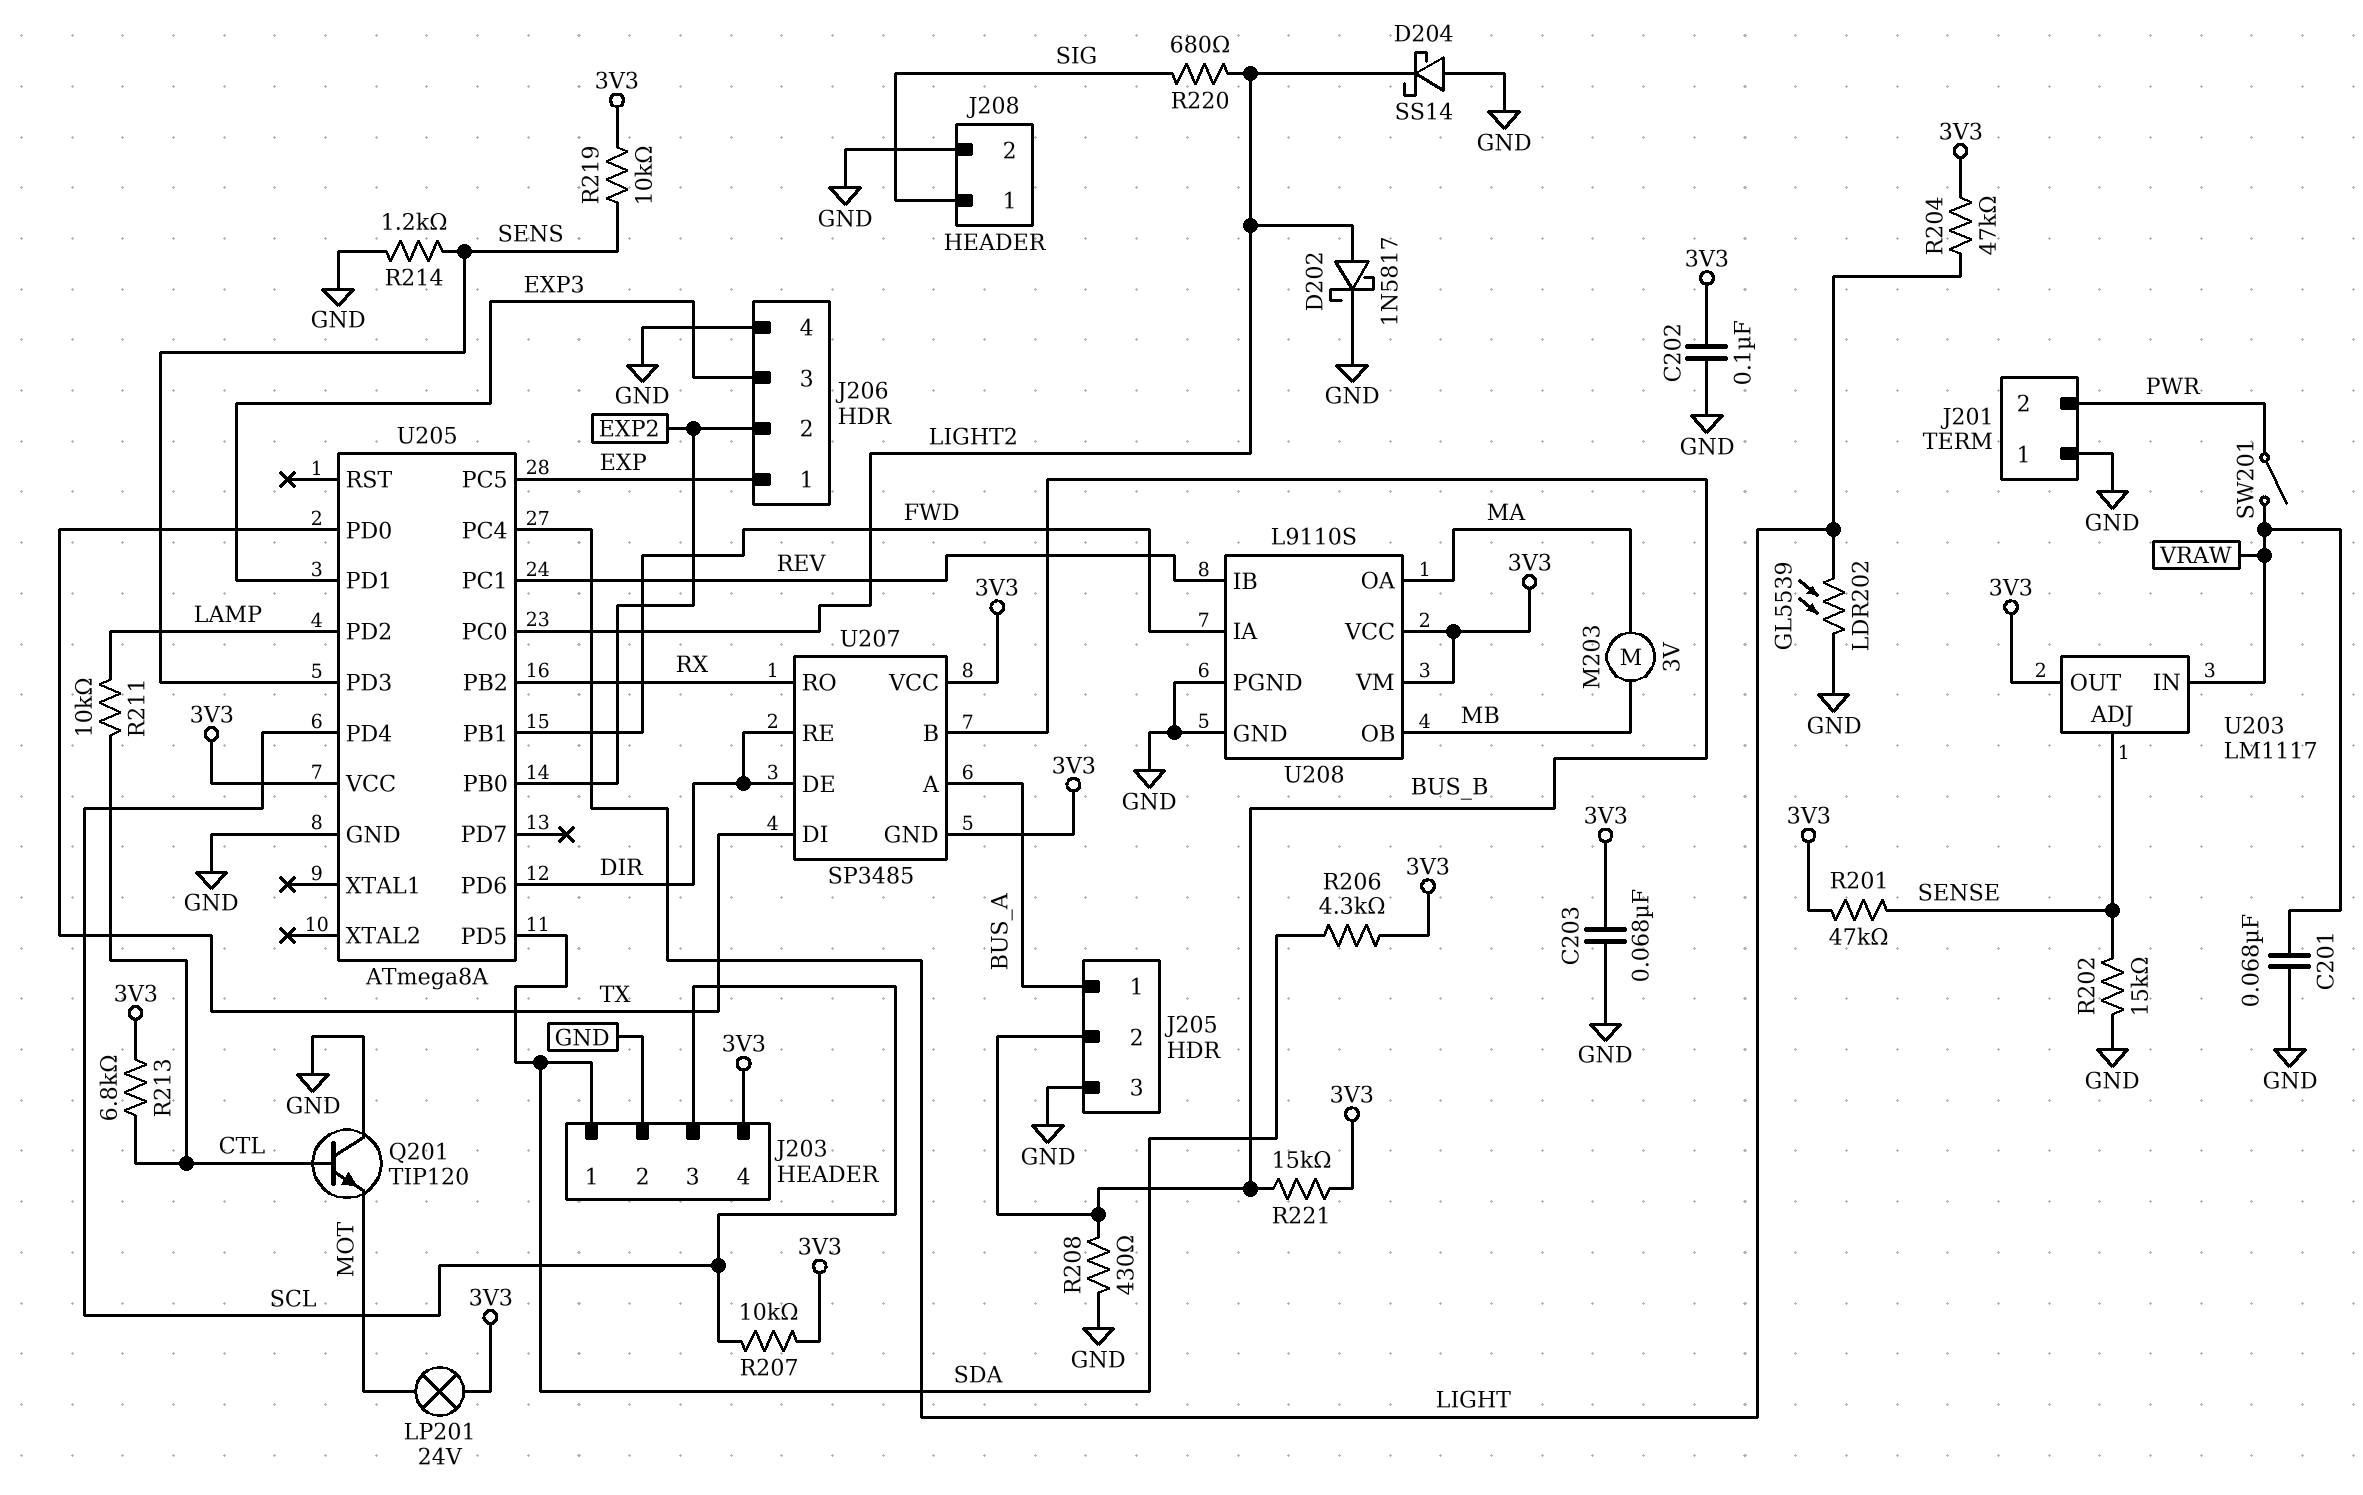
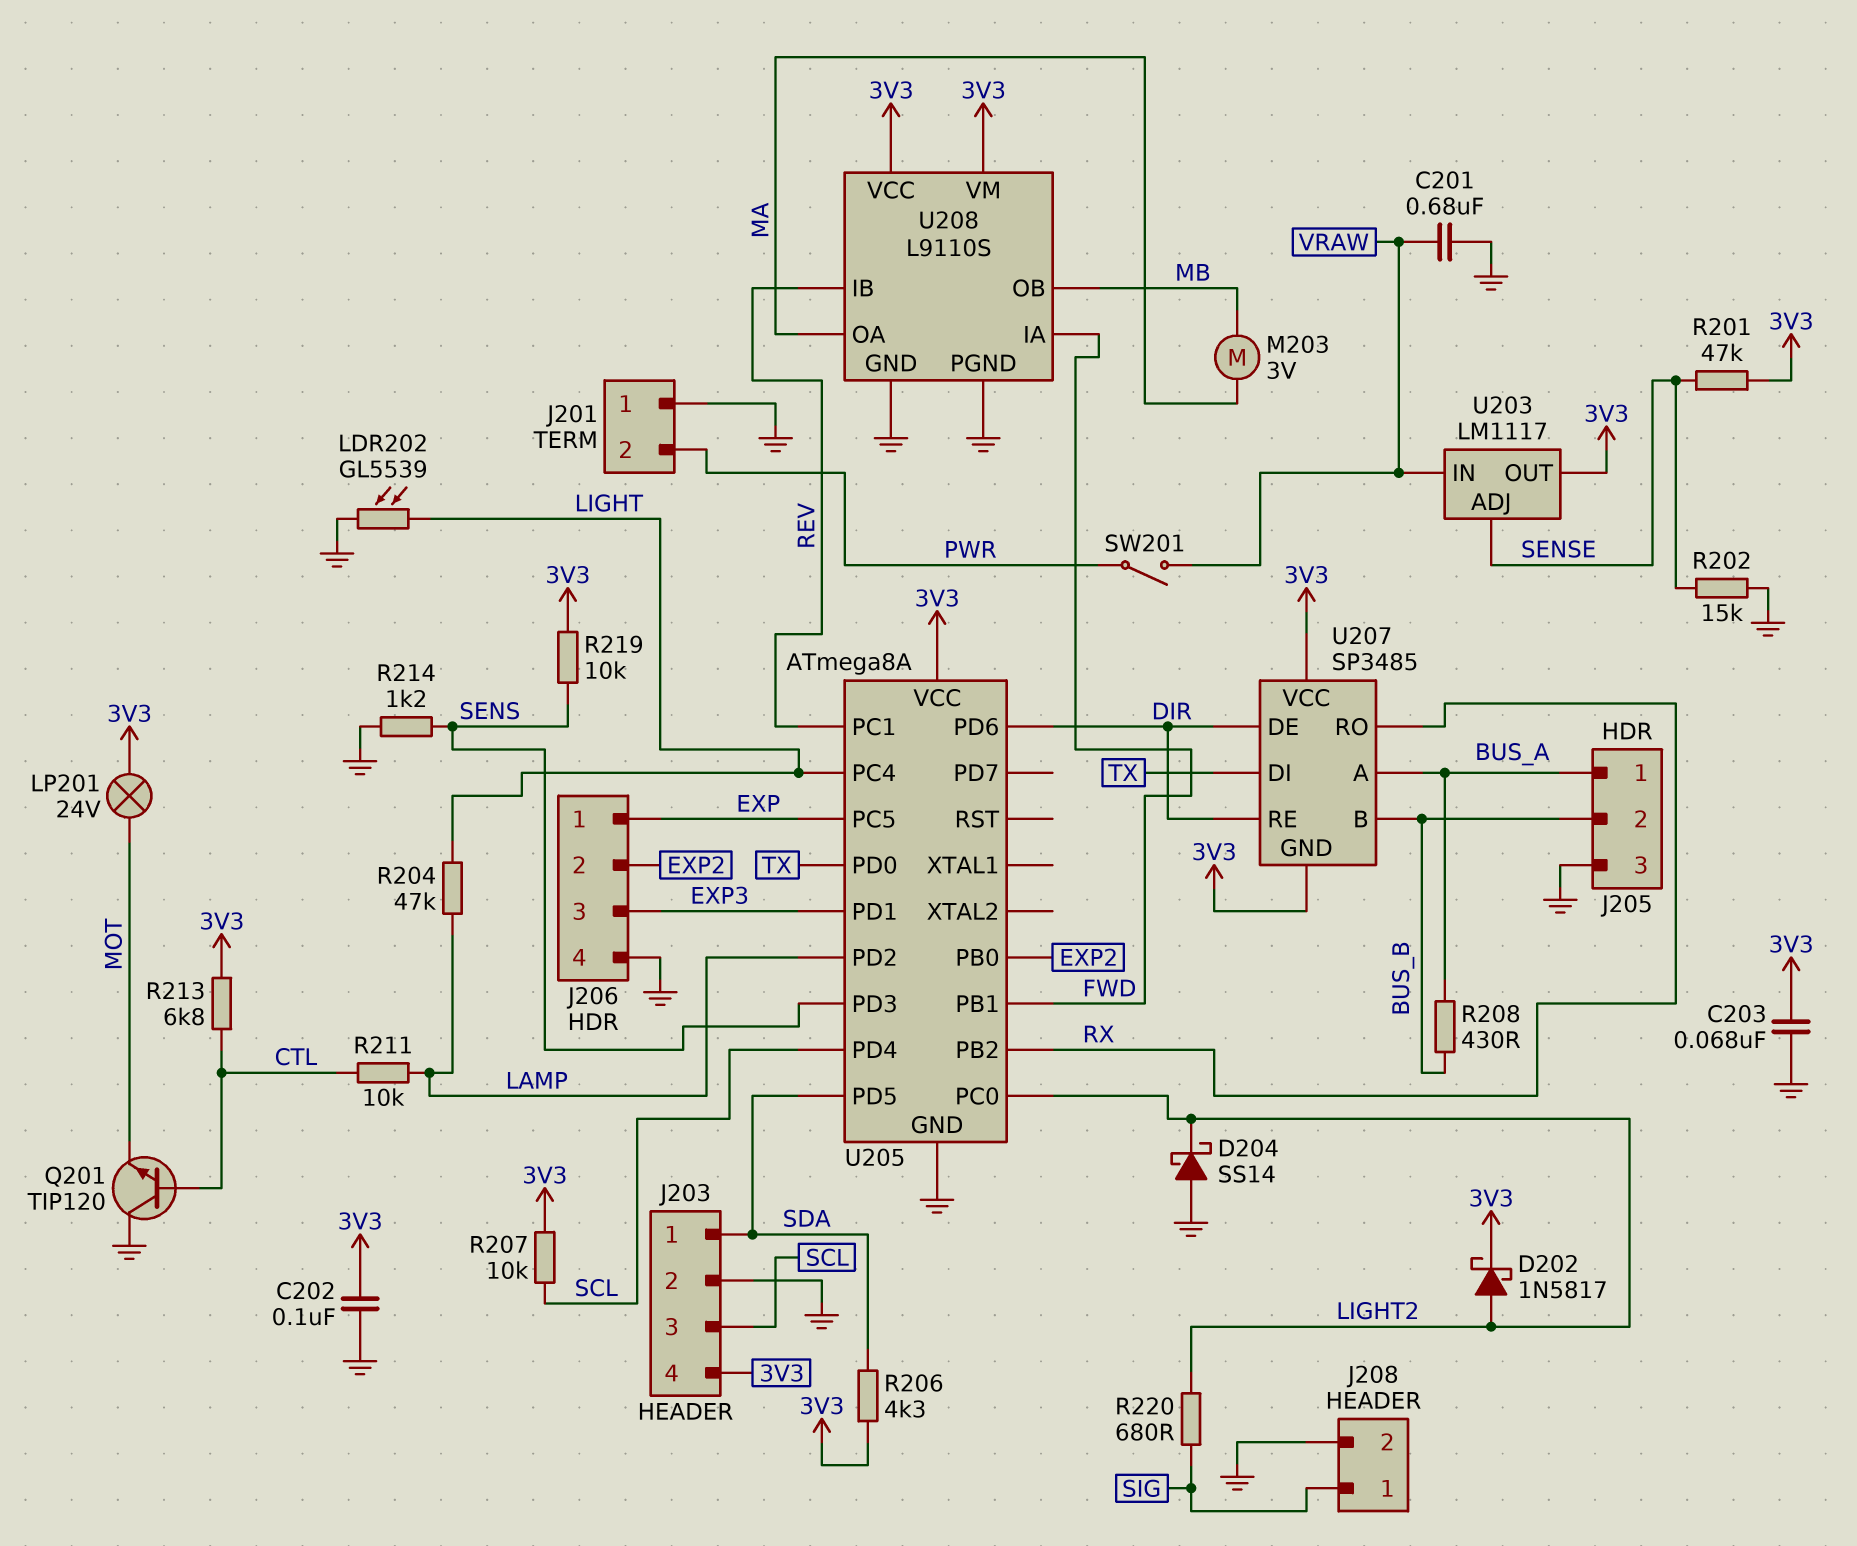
C201: 68nF (GND, VRAW) -> 680nF (GND, VRAW)
D202: schottky 1N5817 (A LIGHT2, K GND) -> schottky 1N5817 (A LIGHT2, K 3V3)
R204: 47k (3V3, LIGHT) -> 47k (LAMP, LIGHT)
R208: 430 (BUS_B, GND) -> 430 (BUS_A, BUS_B)
R221: 15k (3V3, BUS_B) -> none

